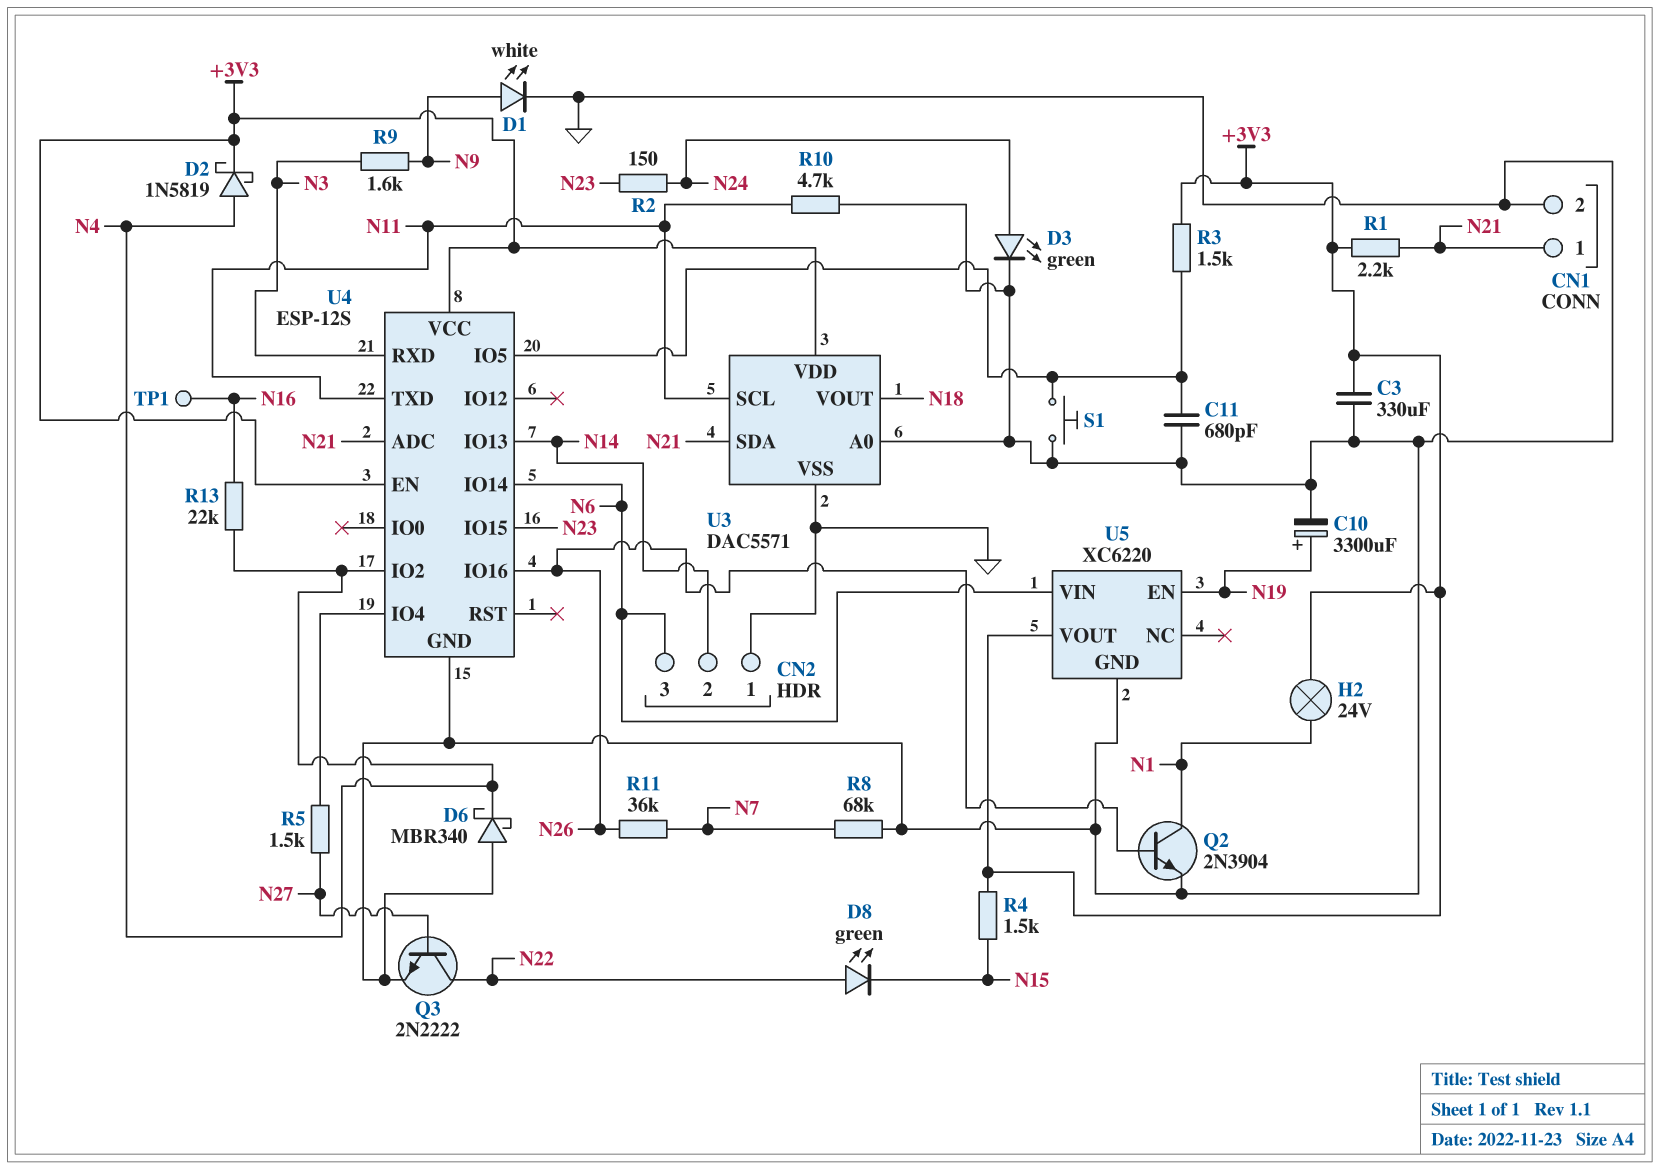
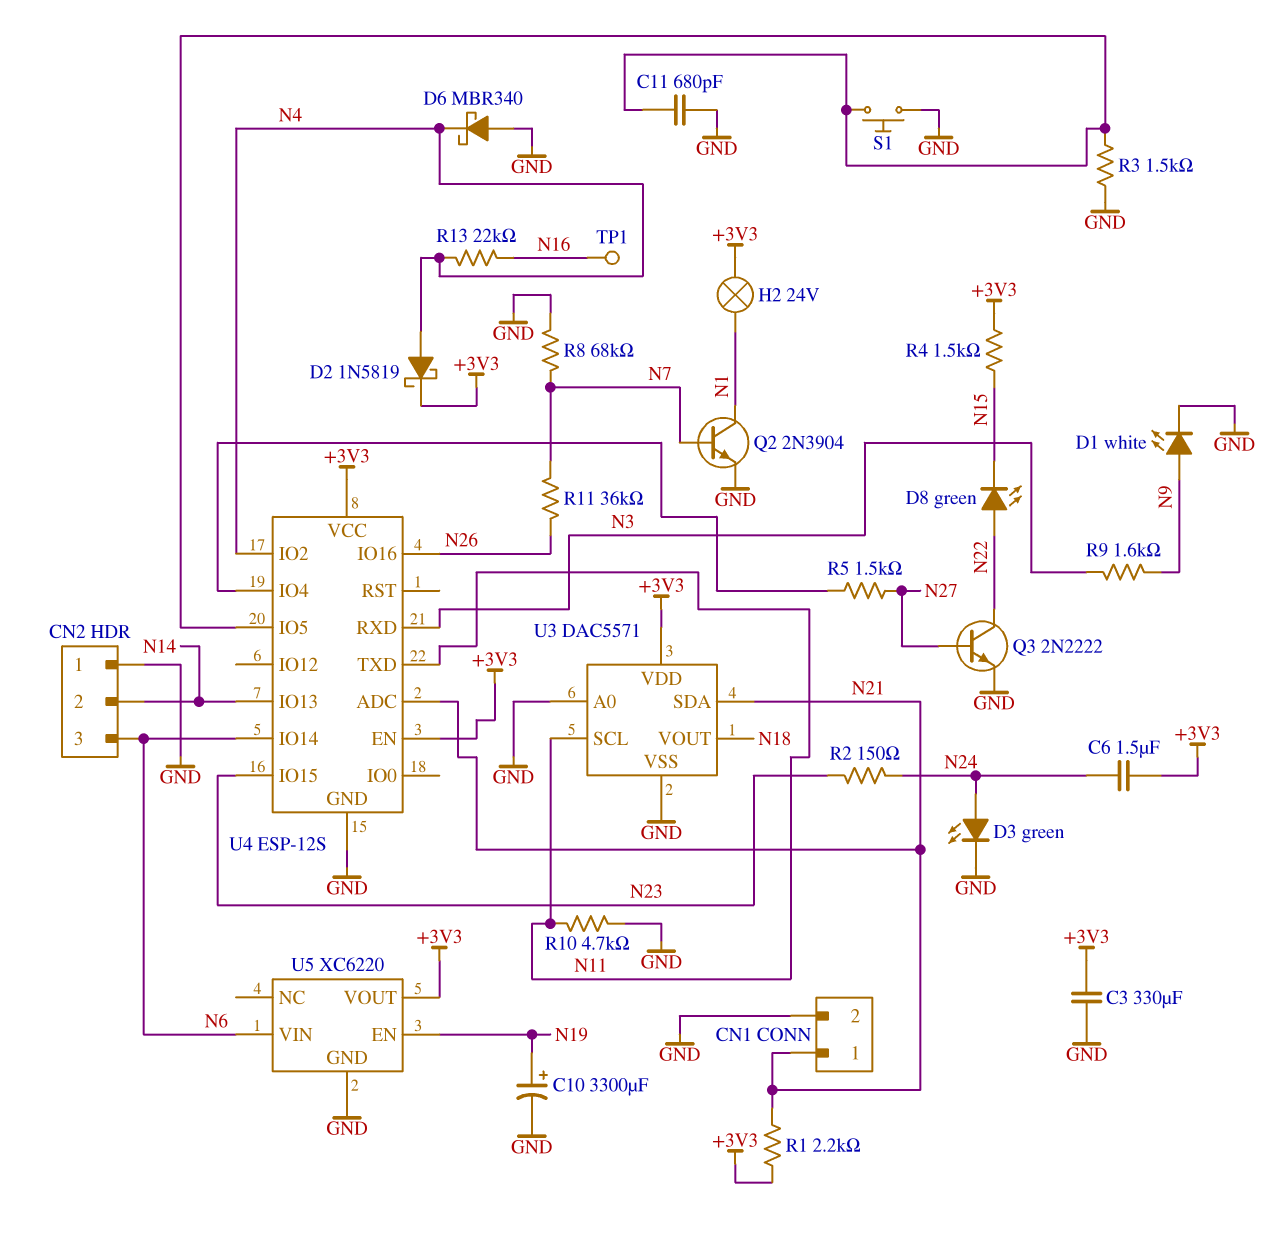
C6: none -> 1.5uF (+3V3, N24)
Q2: NPN 2N3904 (B N26, C N1, E GND) -> NPN 2N3904 (B N7, C N1, E GND)
R3: 1.5k (+3V3, U4/IO5) -> 1.5k (GND, U4/IO5)

